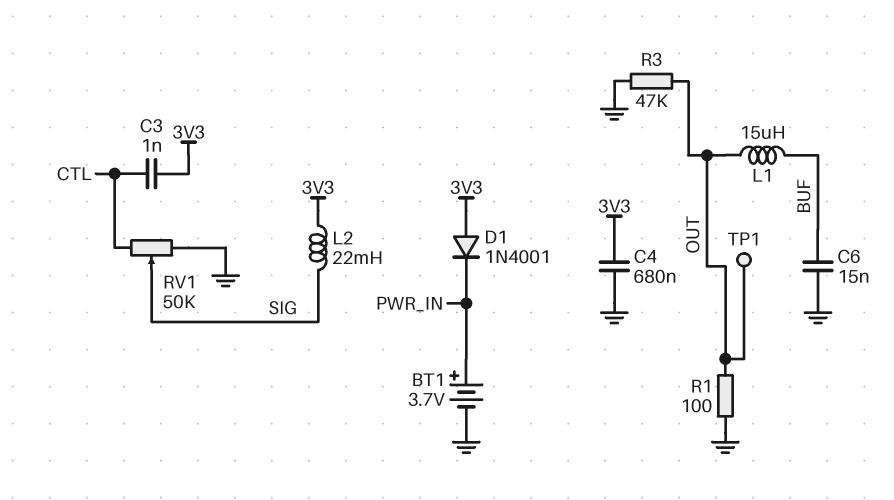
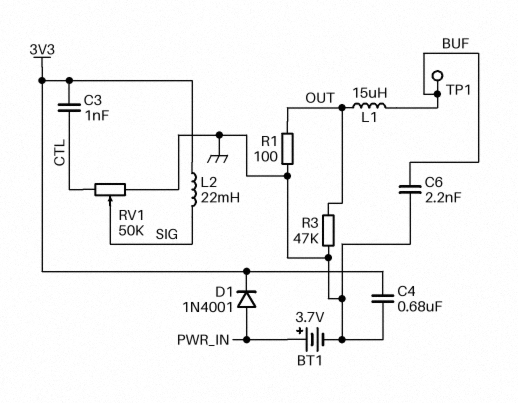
C6: 15nF (BUF, GND) -> 2.2nF (BUF, GND)
D1: diode 1N4001 (A 3V3, K PWR_IN) -> diode 1N4001 (A PWR_IN, K 3V3)
TP1: test point (OUT) -> test point (BUF)

